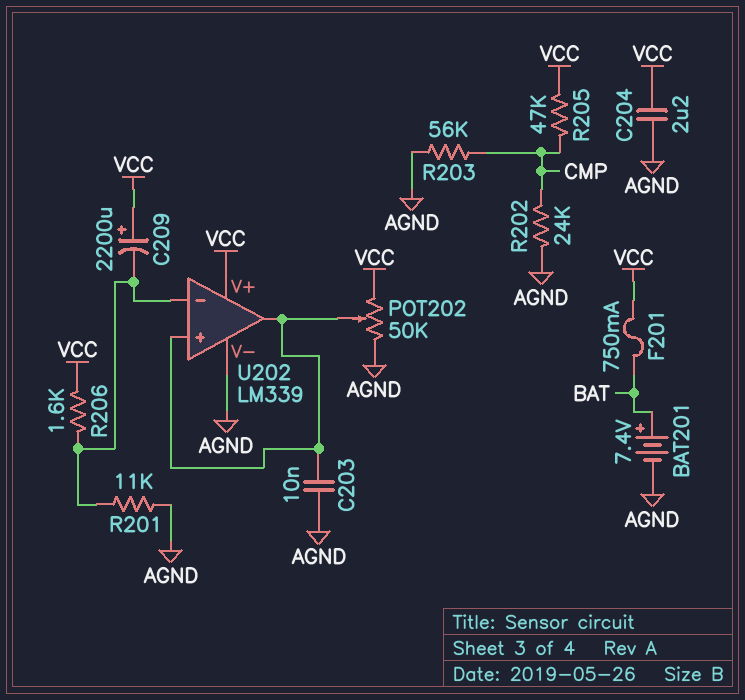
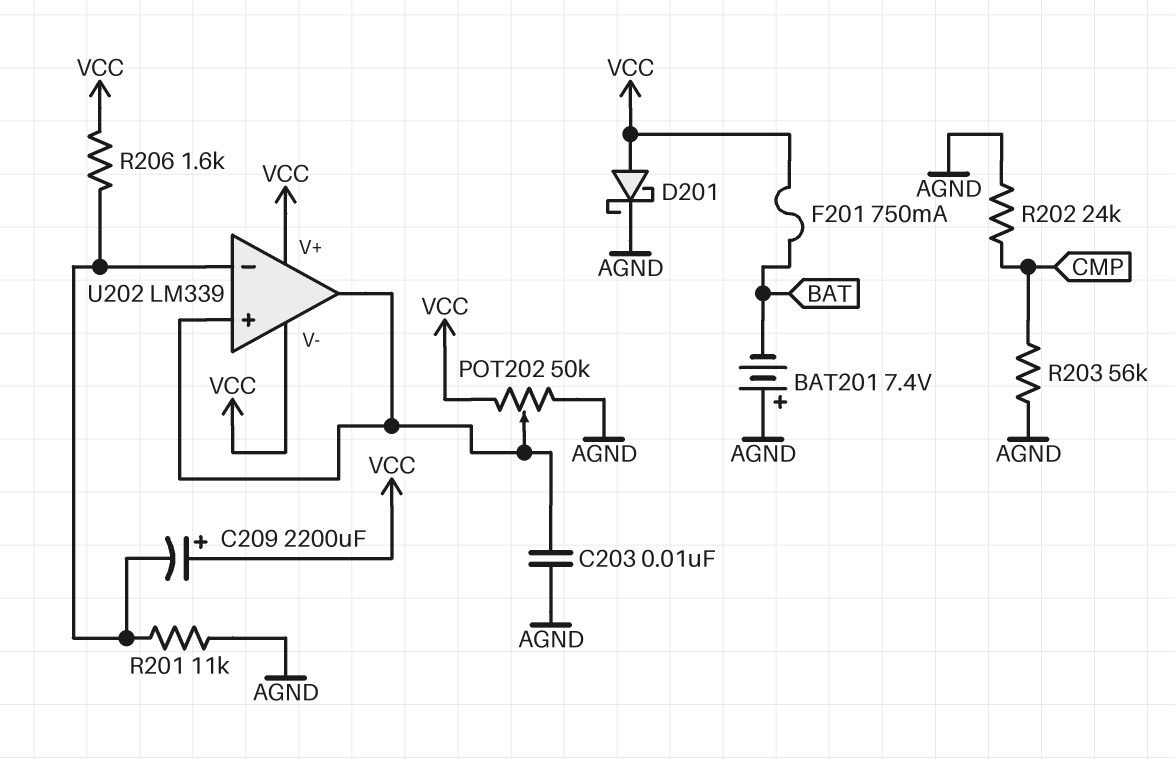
BAT201: 7.4V (plus BAT, minus AGND) -> 7.4V (plus AGND, minus BAT)
C204: 2.2uF (AGND, VCC) -> none
D201: none -> schottky (A VCC, K AGND)
R205: 47k (CMP, VCC) -> none
U202 pin V-: AGND -> VCC

